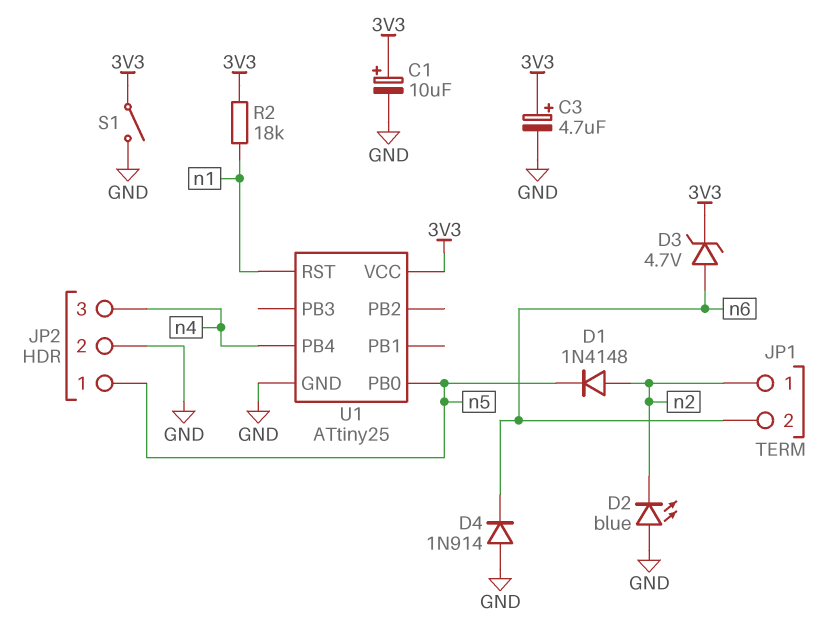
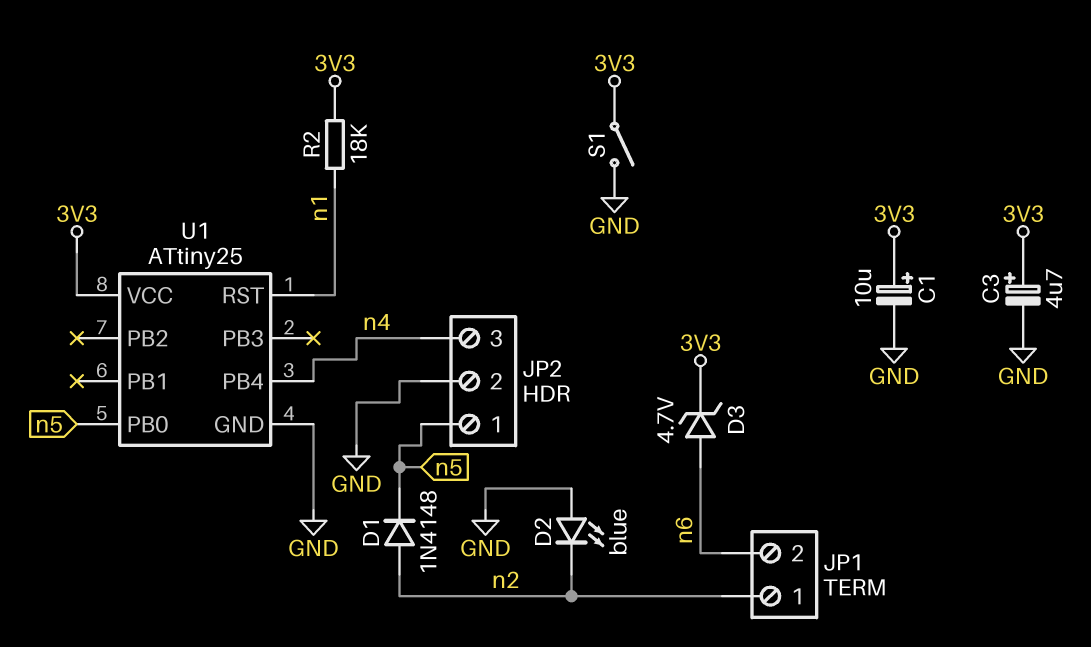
D4: diode 1N914 (A GND, K n6) -> none

